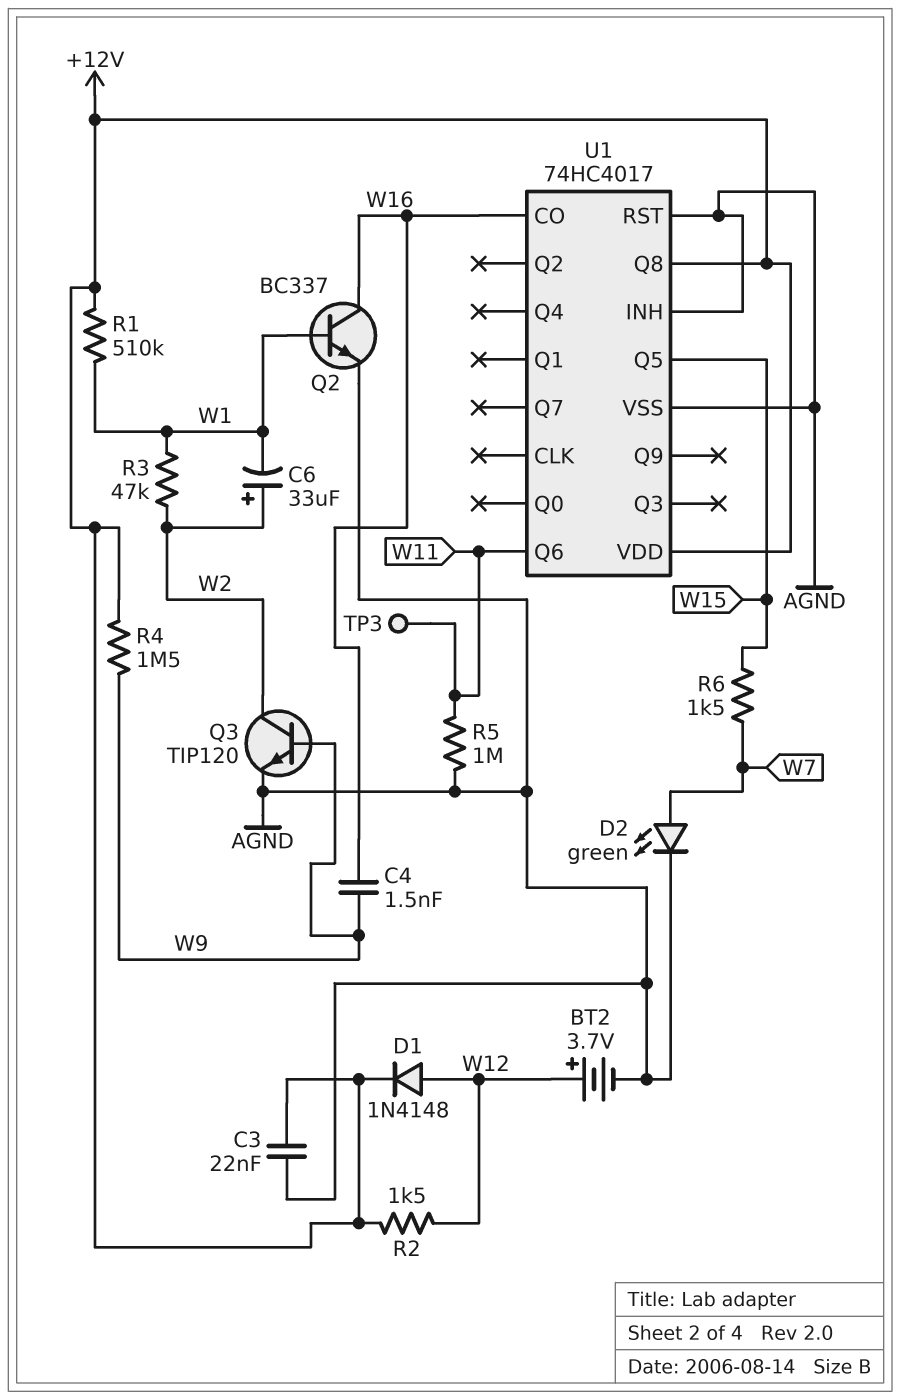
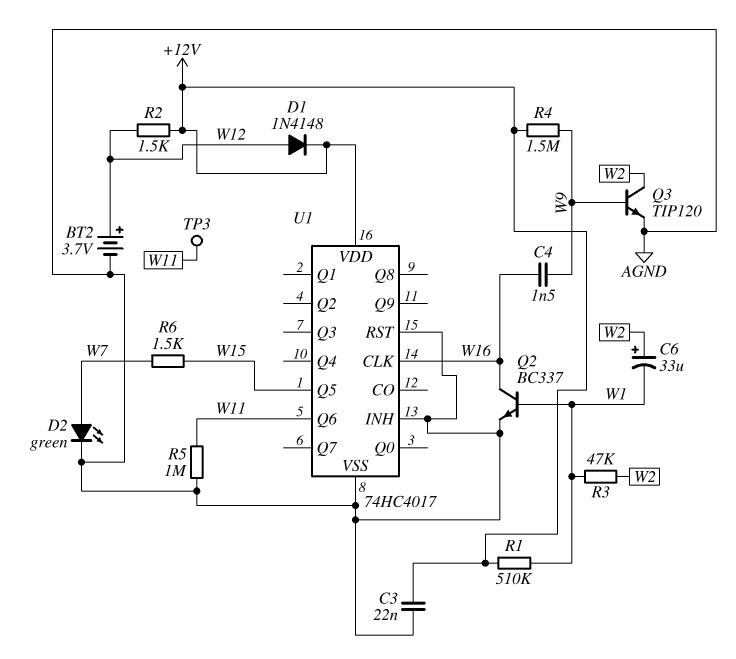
U1 pin CLK: none -> W16
U1 pin CO: W16 -> none
U1 pin Q8: +12V -> none

